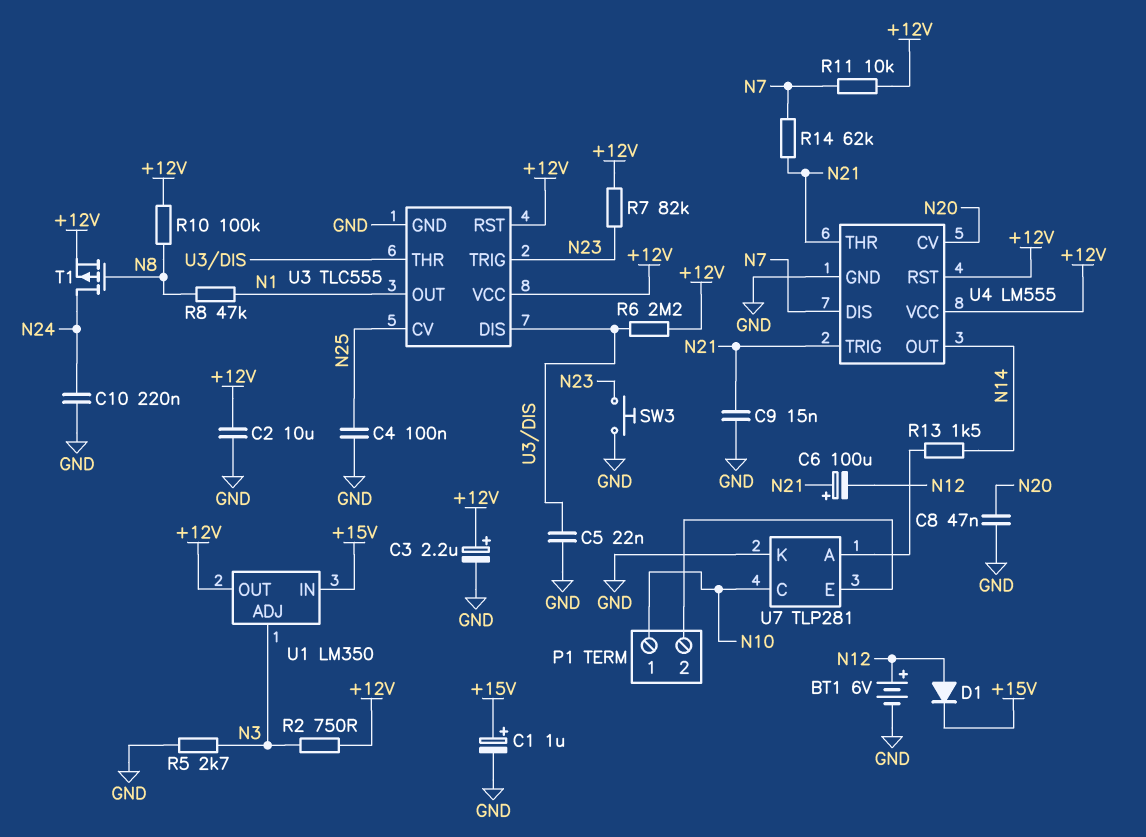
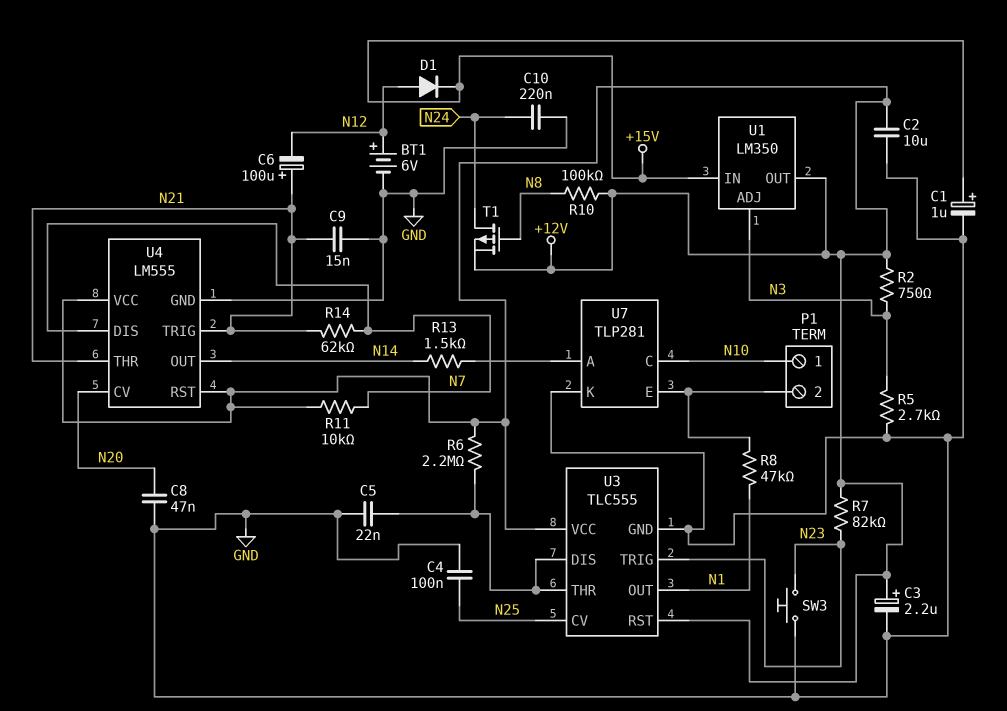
R8: 47k (N1, N8) -> 47k (N1, P1/2)

